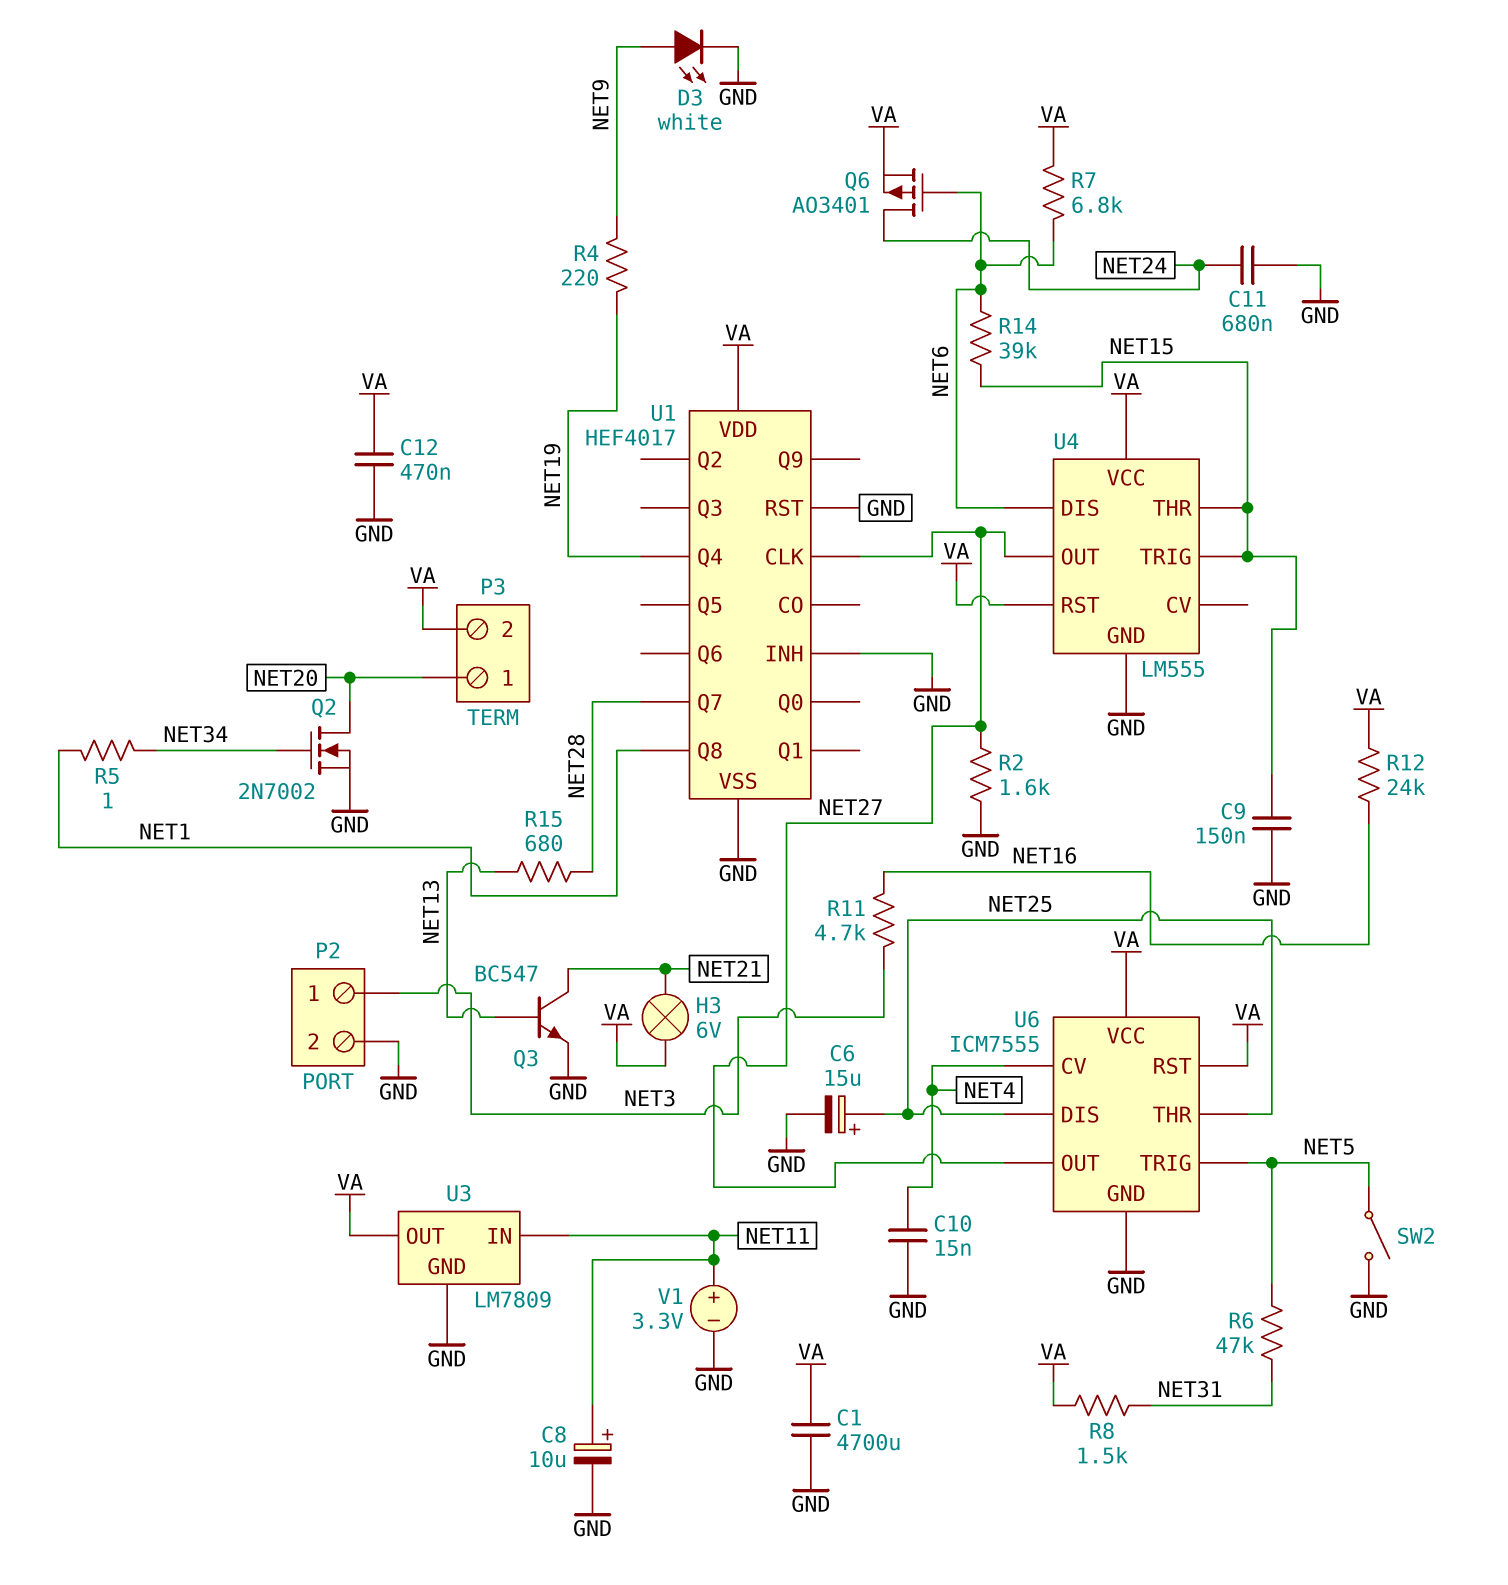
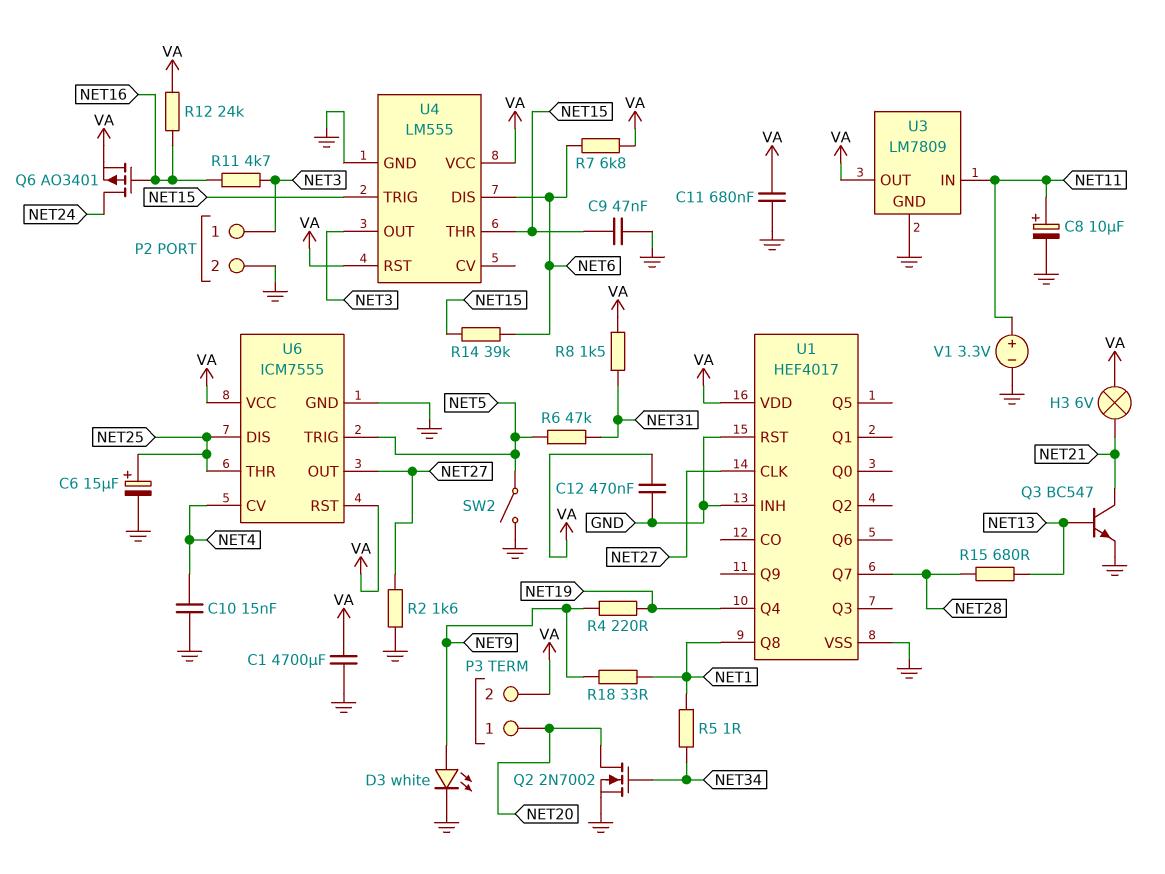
C9: 150nF (GND, NET15) -> 47nF (GND, NET15)
C11: 680nF (GND, NET24) -> 680nF (GND, VA)
Q6: PMOS AO3401 (G NET6, D NET24, S VA) -> PMOS AO3401 (G NET16, D NET24, S VA)
R18: none -> 33 (NET1, NET9)
U4 pin OUT: NET27 -> NET3

